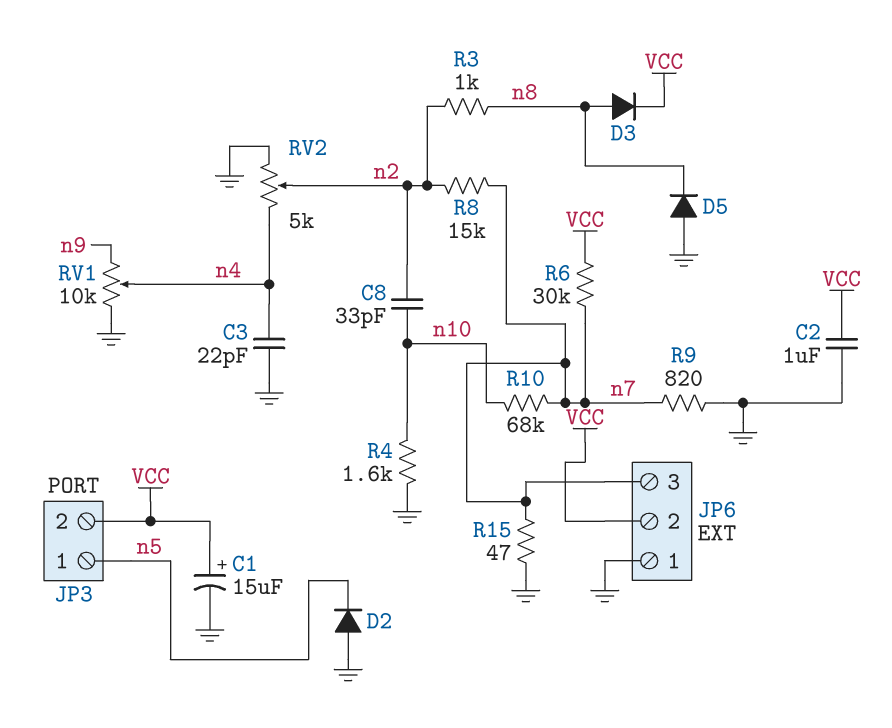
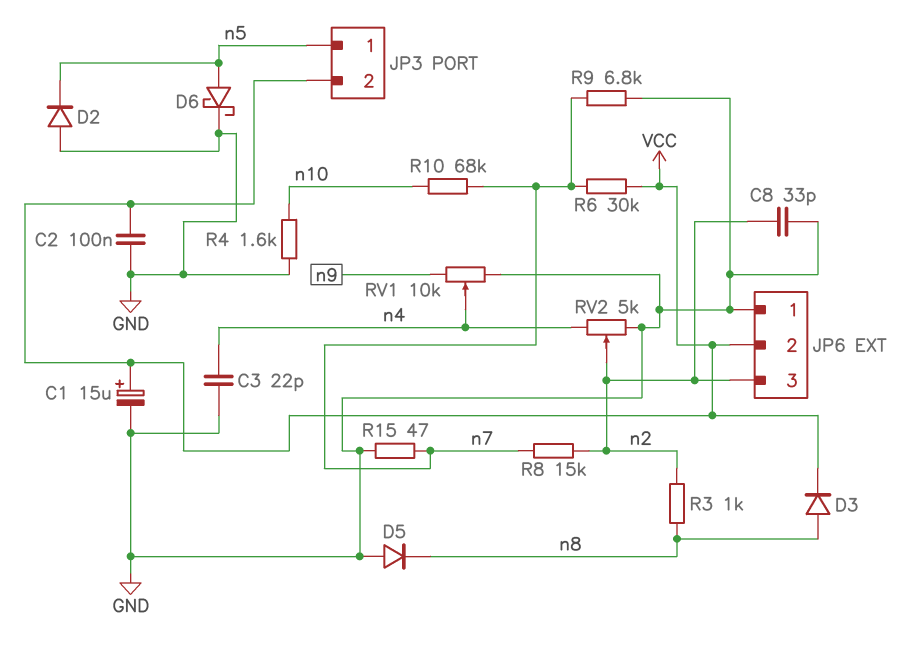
C2: 1uF (GND, VCC) -> 100nF (GND, VCC)
C8: 33pF (n2, n10) -> 33pF (GND, n2)
D6: none -> schottky (A n5, K GND)
JP6 pin 3: n7 -> n2
R9: 820 (GND, n7) -> 6.8k (GND, n7)

